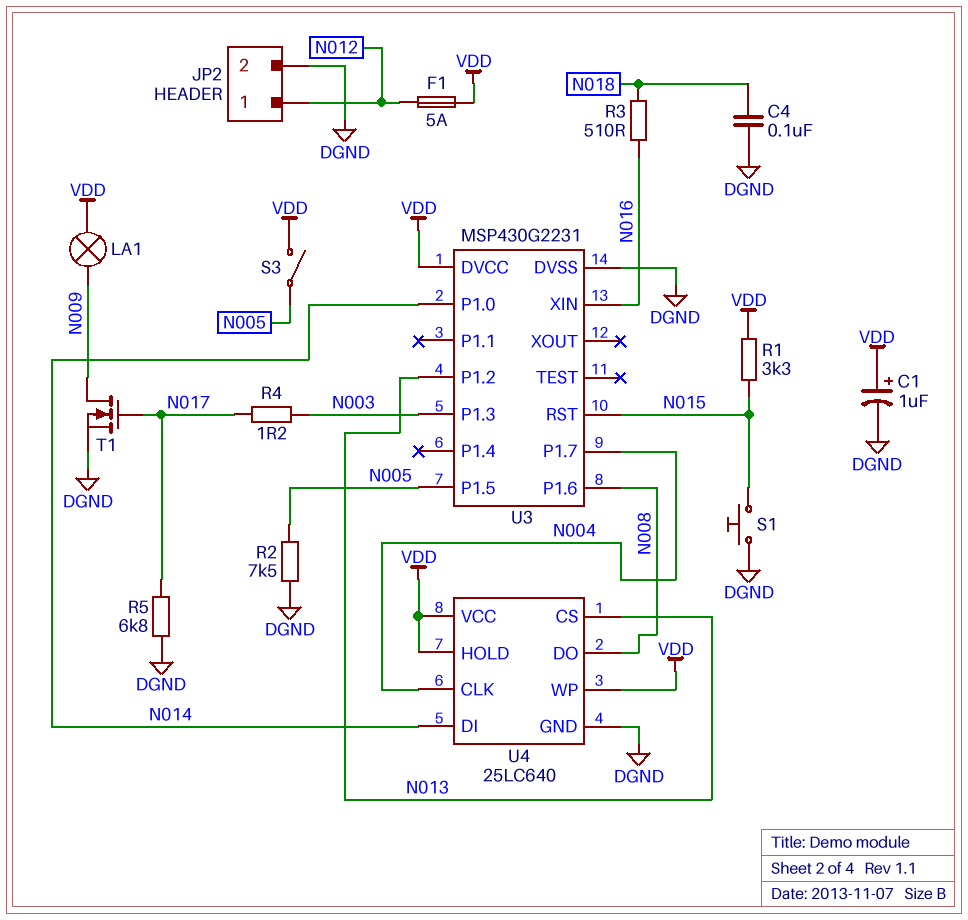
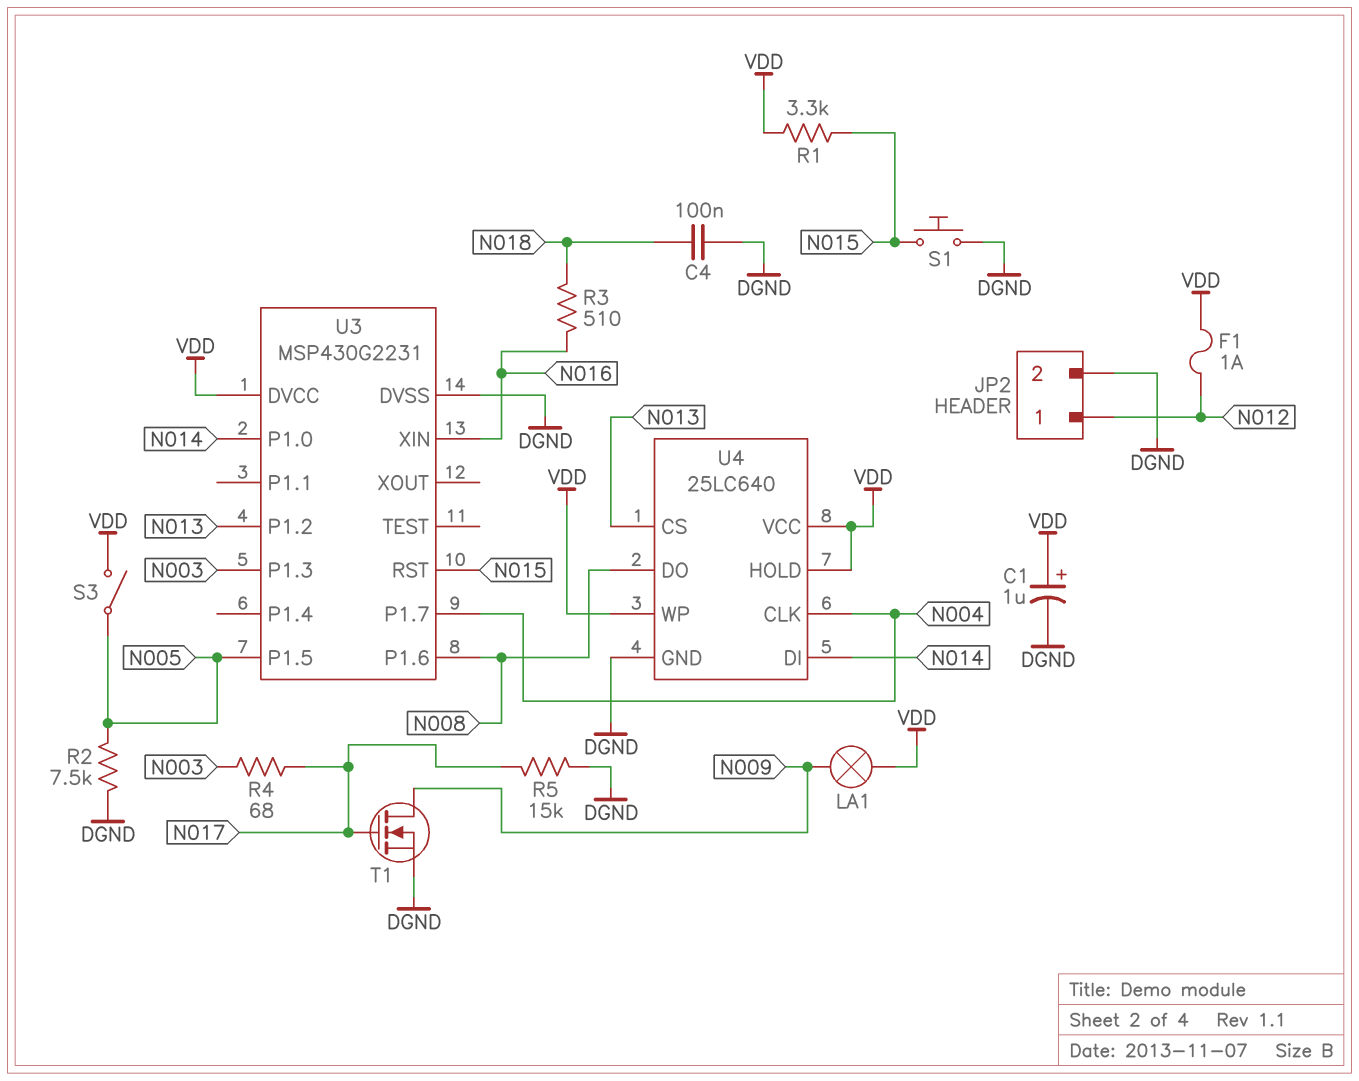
F1: 5A (N012, VDD) -> 1A (N012, VDD)
R4: 1.2 (N003, N017) -> 68 (N003, N017)
R5: 6.8k (DGND, N017) -> 15k (DGND, N017)

